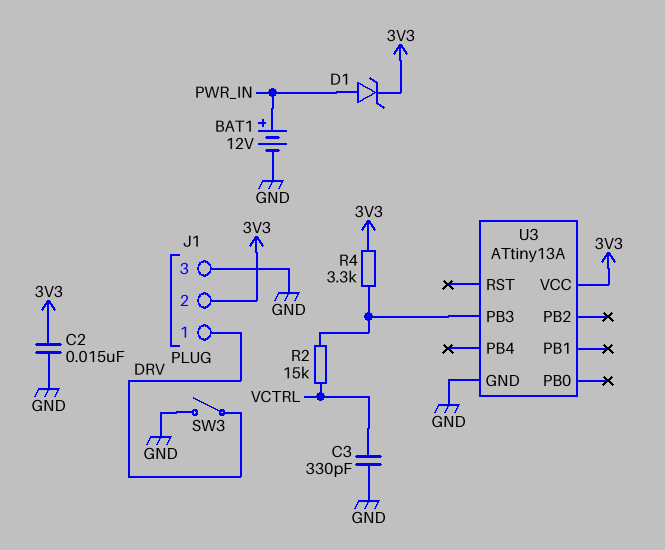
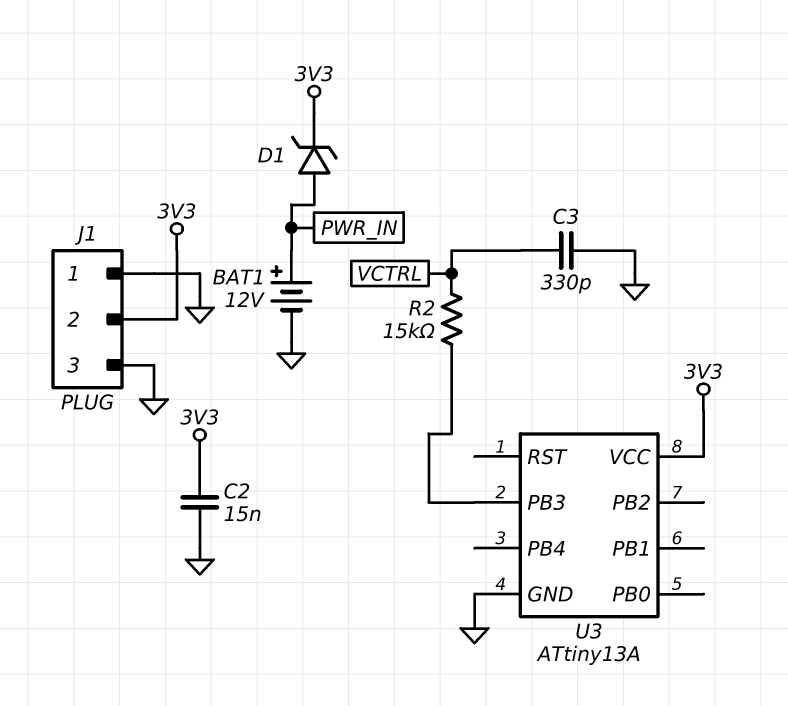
J1 pin 1: DRV -> GND
R4: 3.3k (3V3, U3/PB3) -> none
SW3: switch (DRV, GND) -> none

